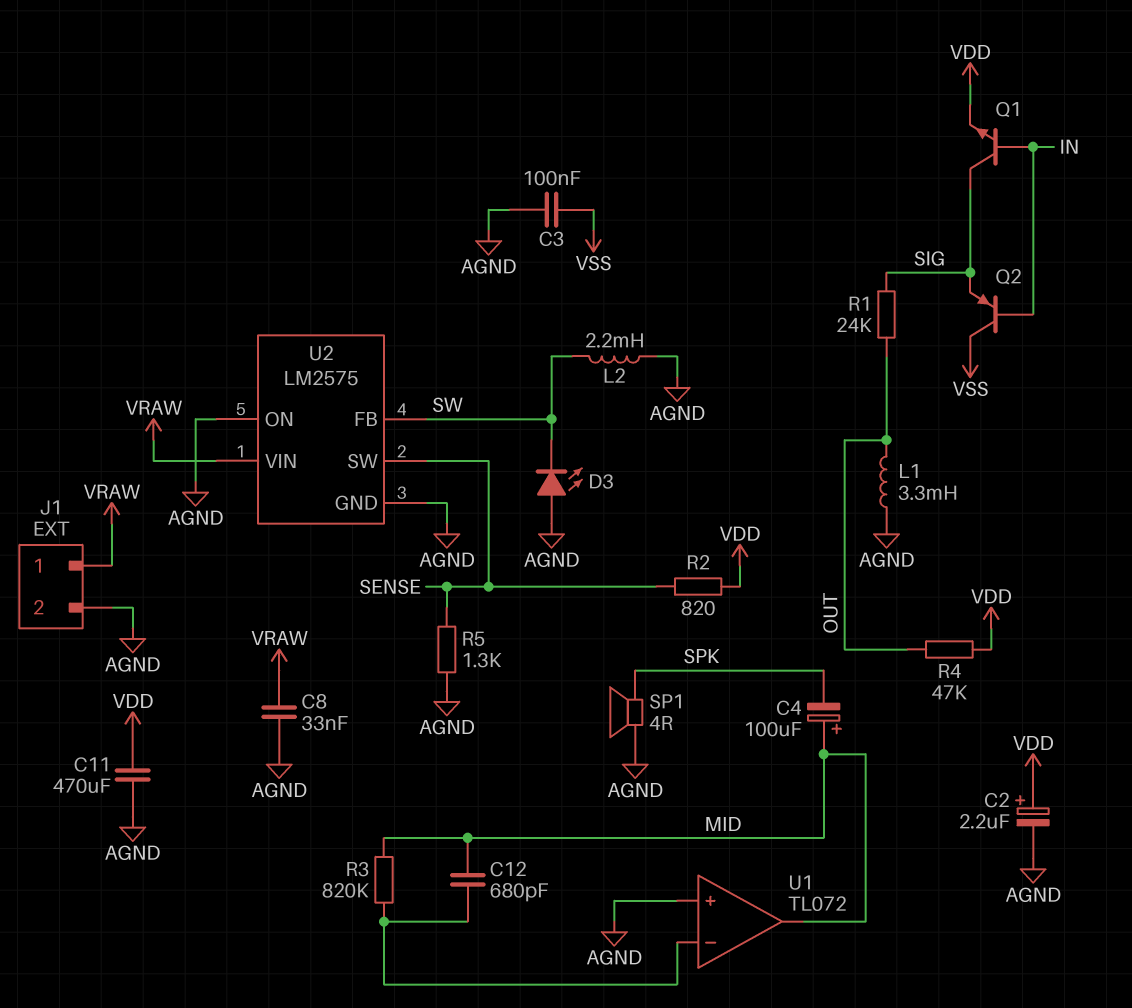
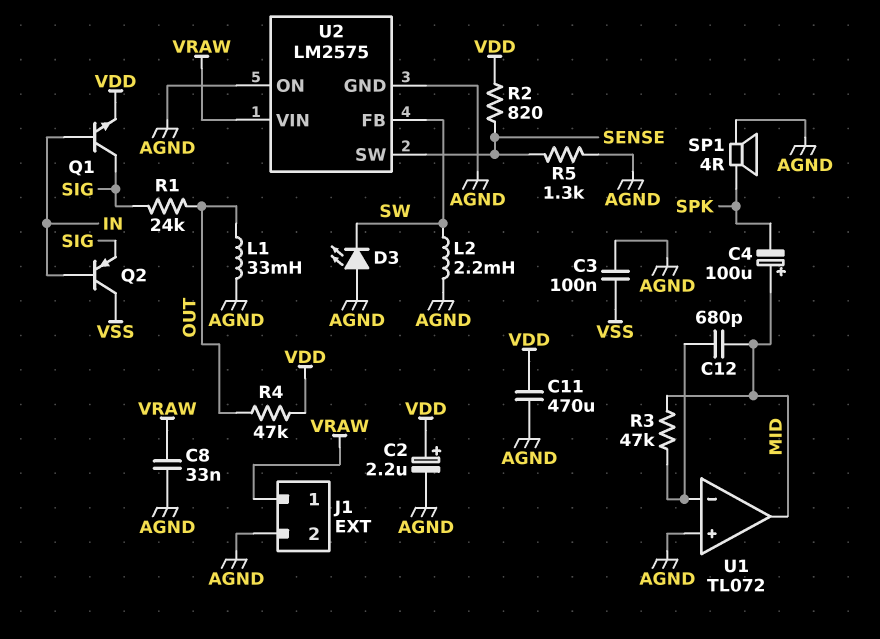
L1: 3.3mH (AGND, OUT) -> 33mH (AGND, OUT)
R3: 820k (MID, U1/in-) -> 47k (MID, U1/in-)

